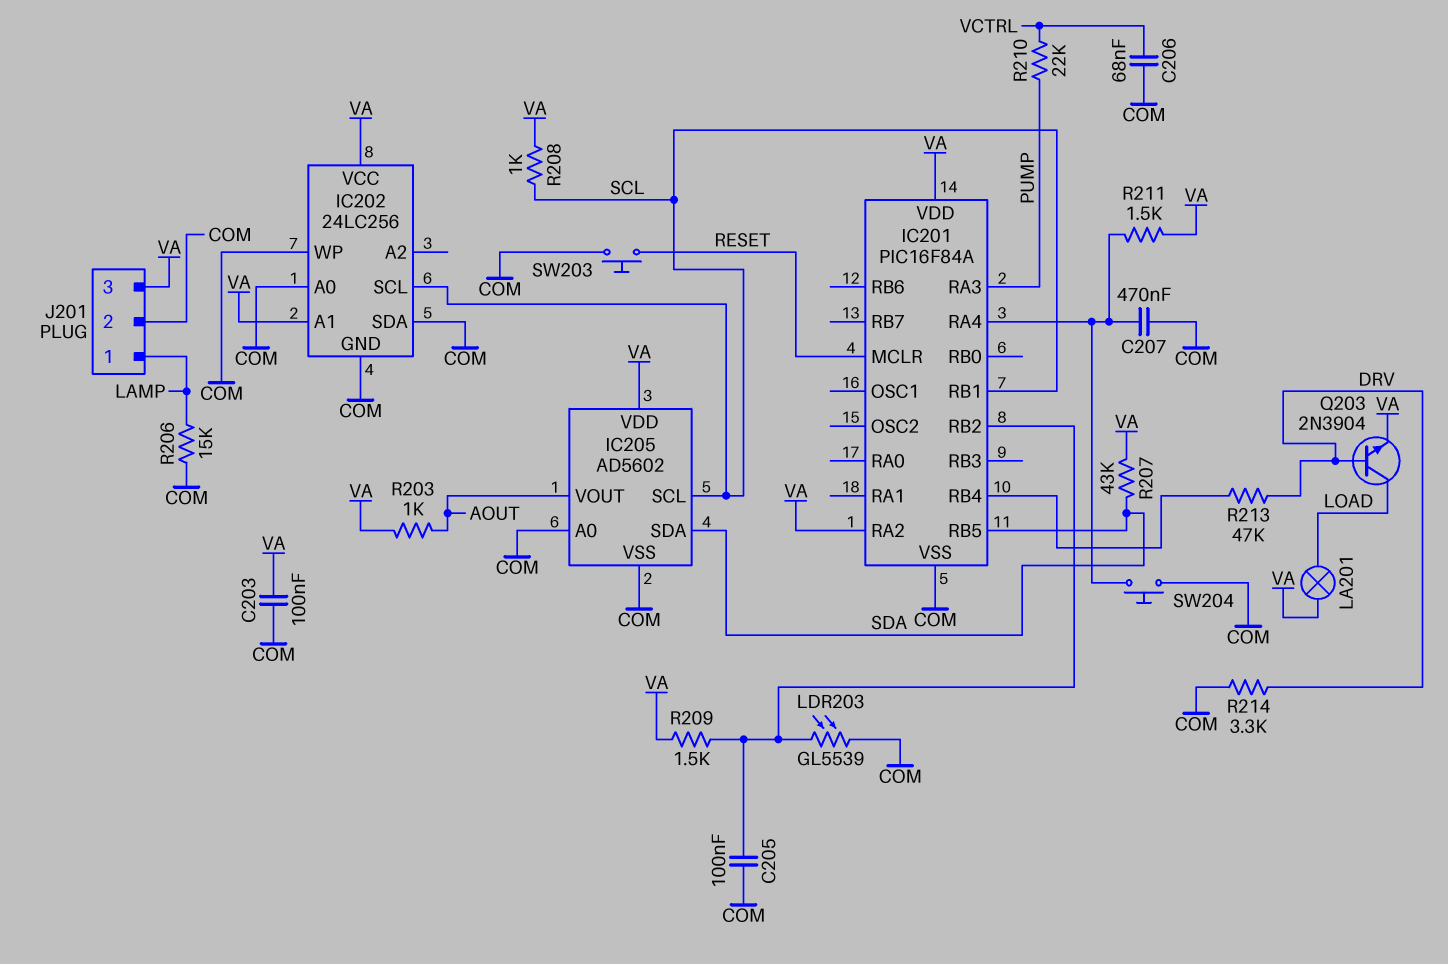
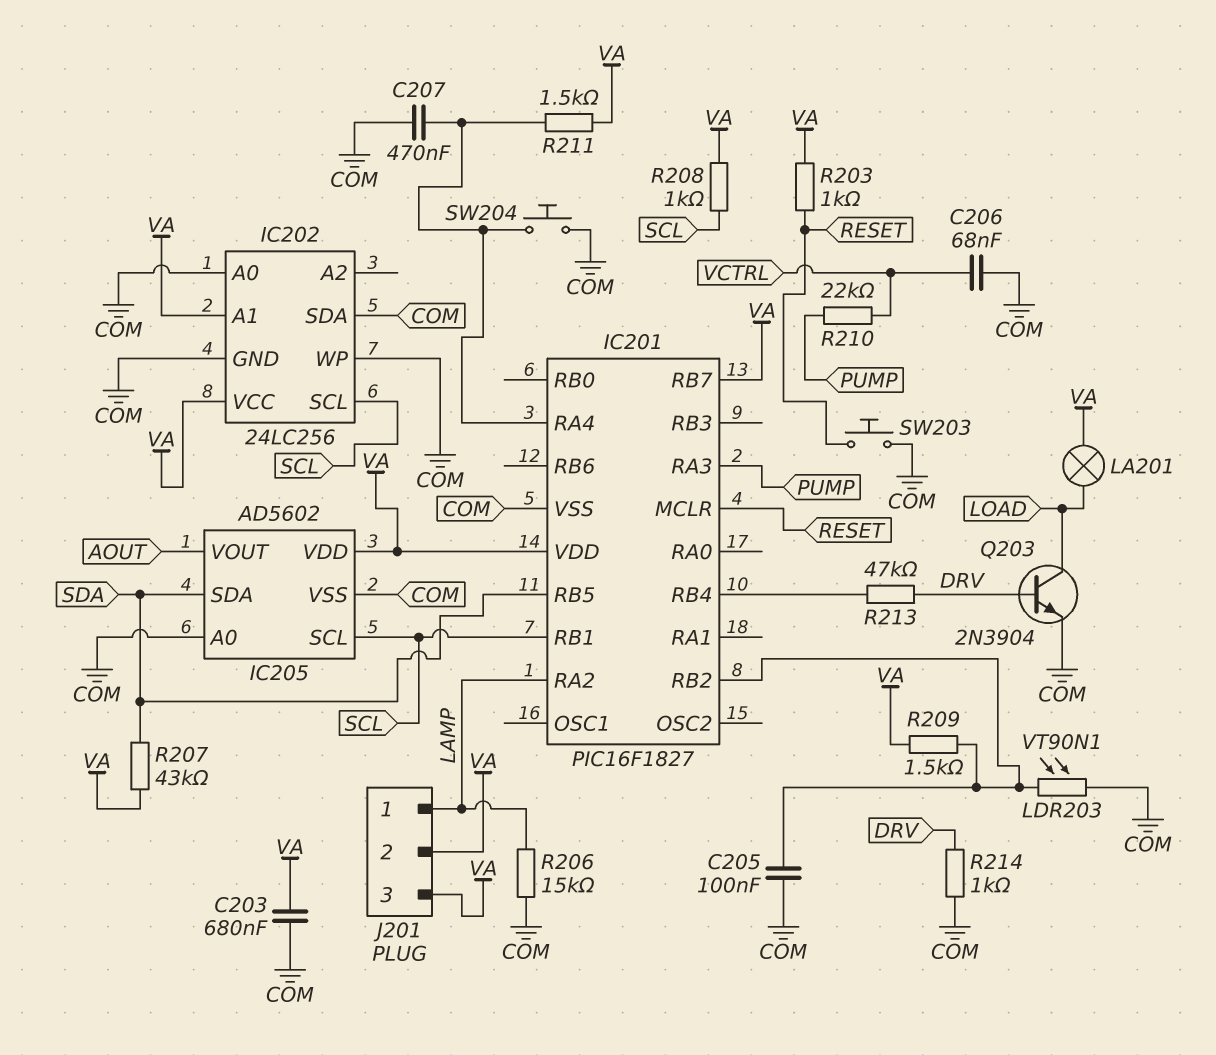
C203: 100nF (COM, VA) -> 680nF (COM, VA)
IC201: PIC16F84A -> PIC16F1827
IC201 pin RA2: VA -> LAMP
IC201 pin RB7: none -> VA
J201 pin 2: COM -> VA
LDR203: GL5539 (COM, IC201/RB2) -> VT90N1 (COM, IC201/RB2)
Q203: NPN 2N3904 (B DRV, C LOAD, E VA) -> NPN 2N3904 (B DRV, C LOAD, E COM)
R203: 1k (AOUT, VA) -> 1k (RESET, VA)
R214: 3.3k (COM, DRV) -> 1k (COM, DRV)

